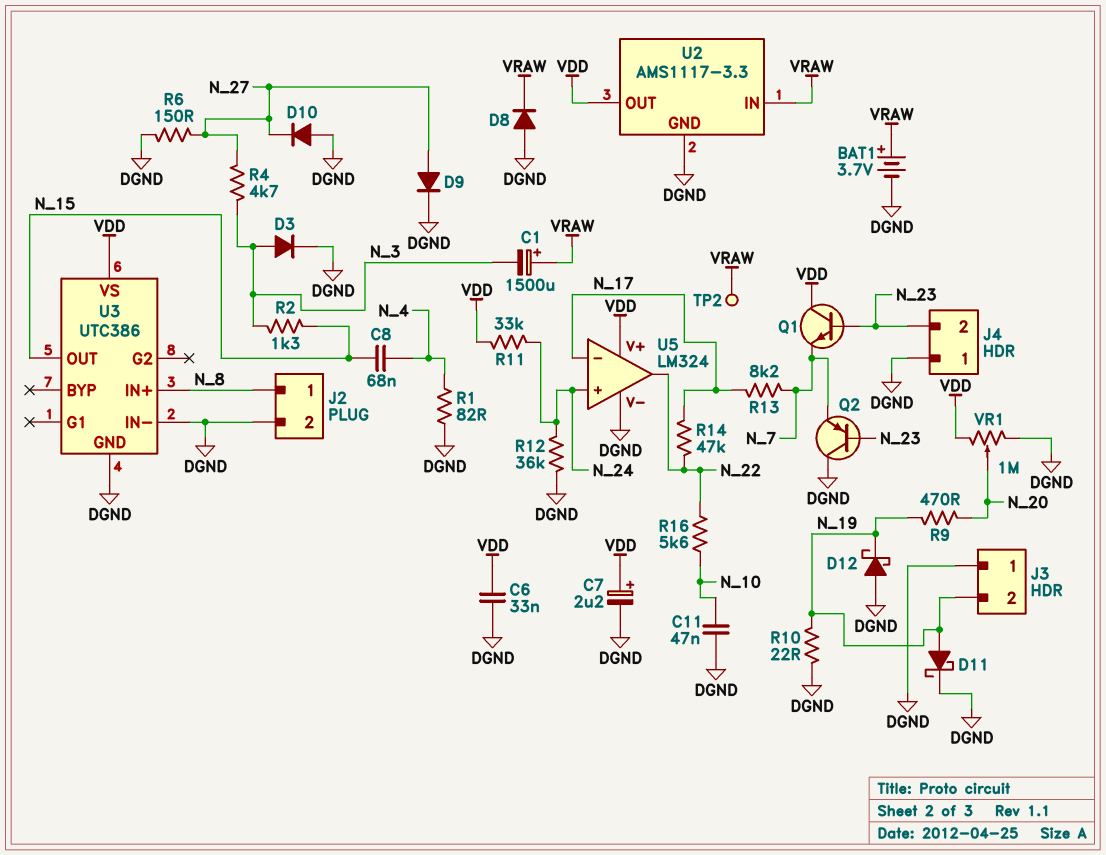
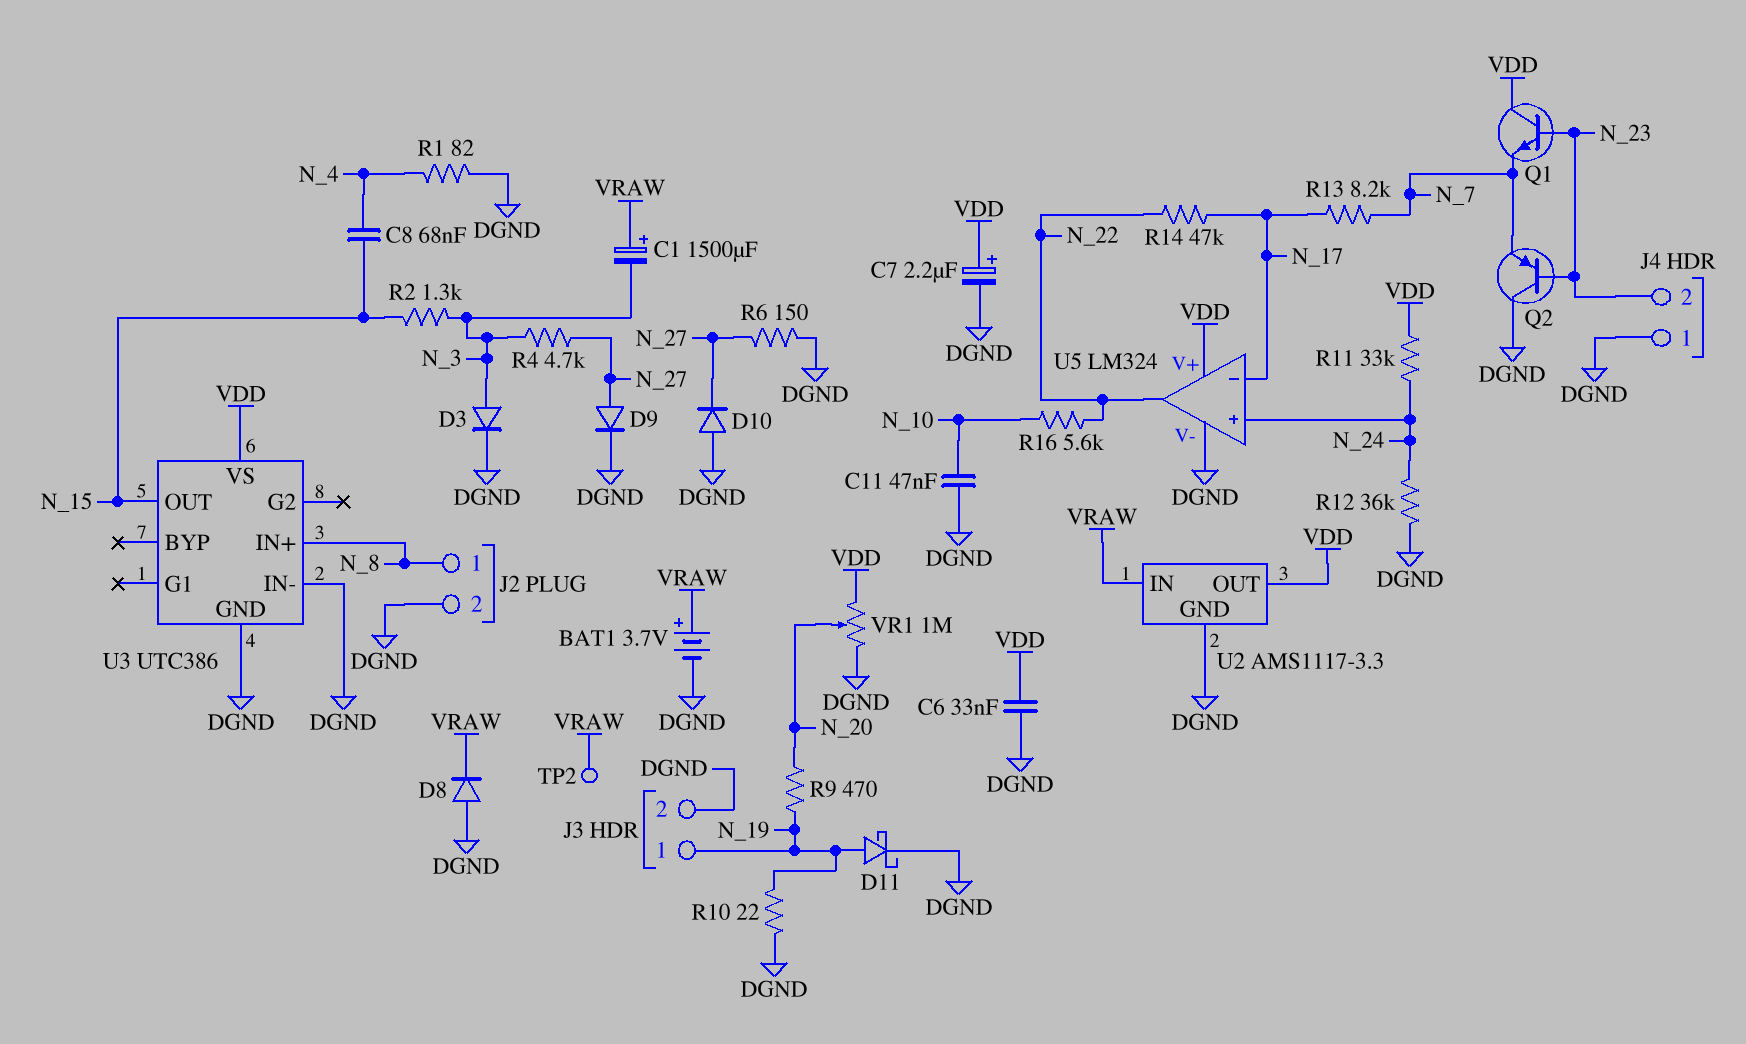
D12: schottky (A DGND, K N_19) -> none
J3 pin 1: DGND -> N_19
J3 pin 2: N_19 -> DGND

